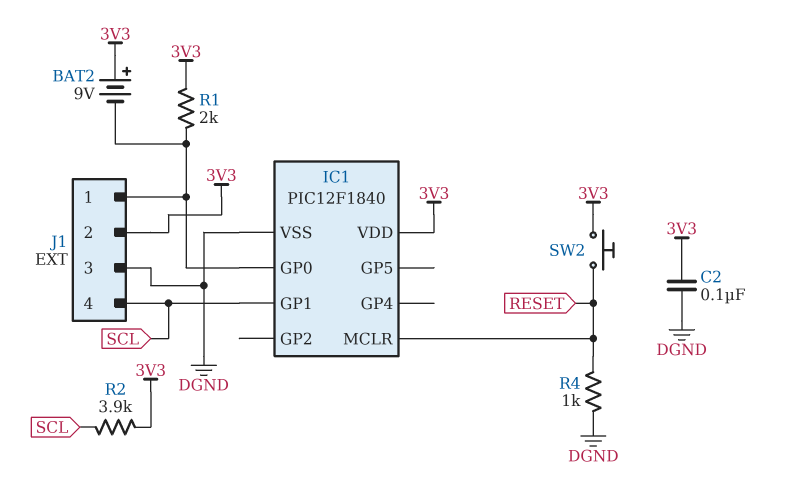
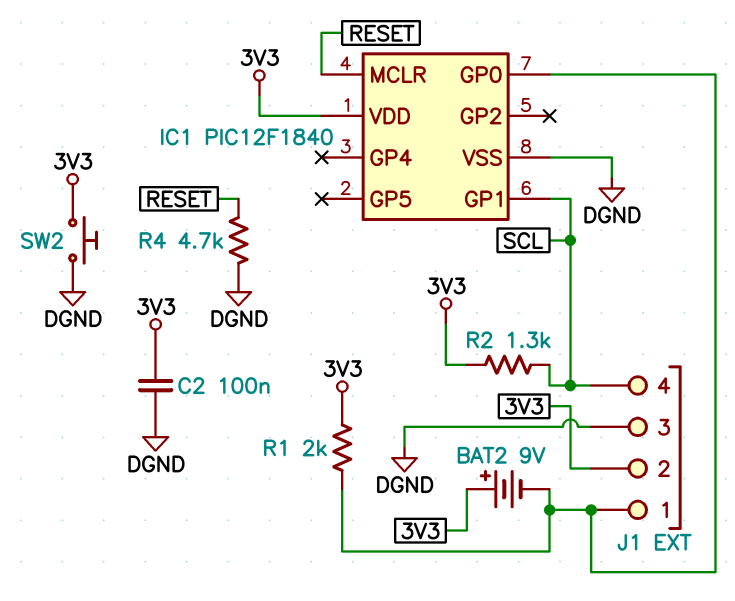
R2: 3.9k (3V3, SCL) -> 1.3k (3V3, SCL)
R4: 1k (DGND, RESET) -> 4.7k (DGND, RESET)
SW2: button (3V3, RESET) -> button (3V3, DGND)

